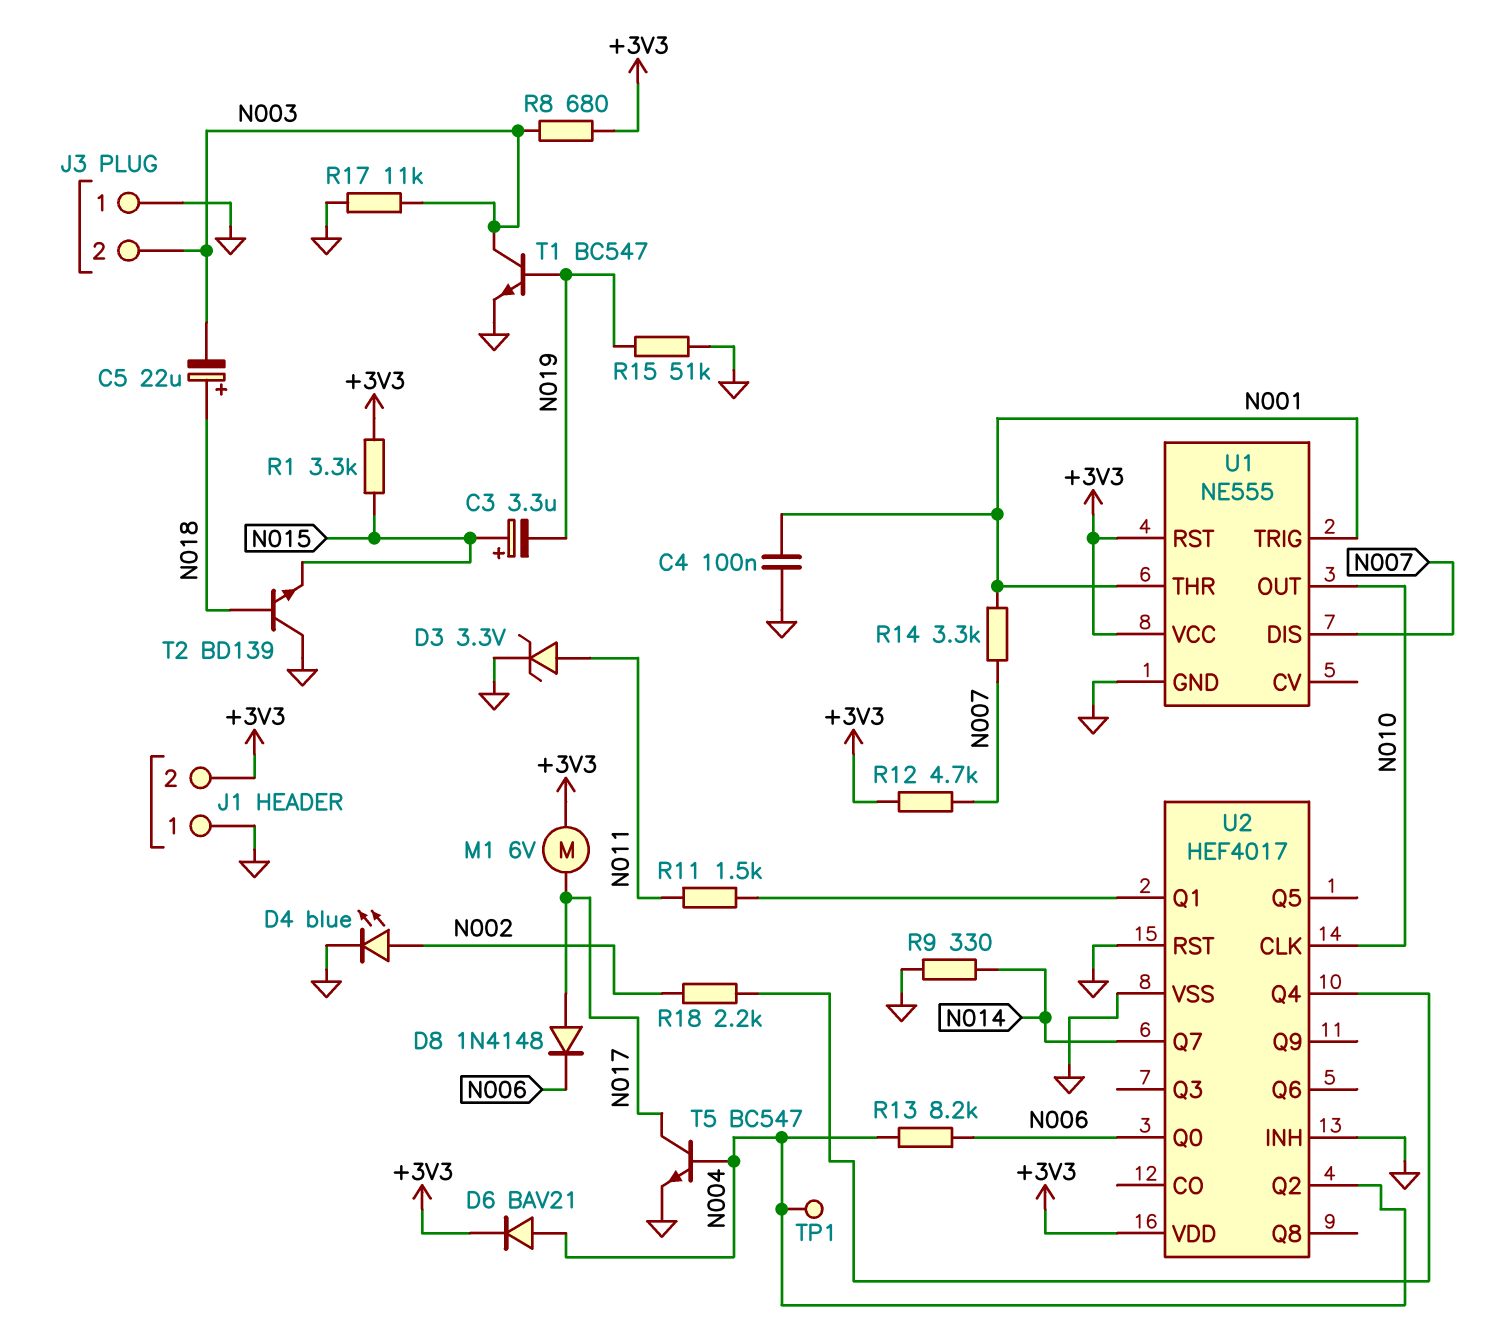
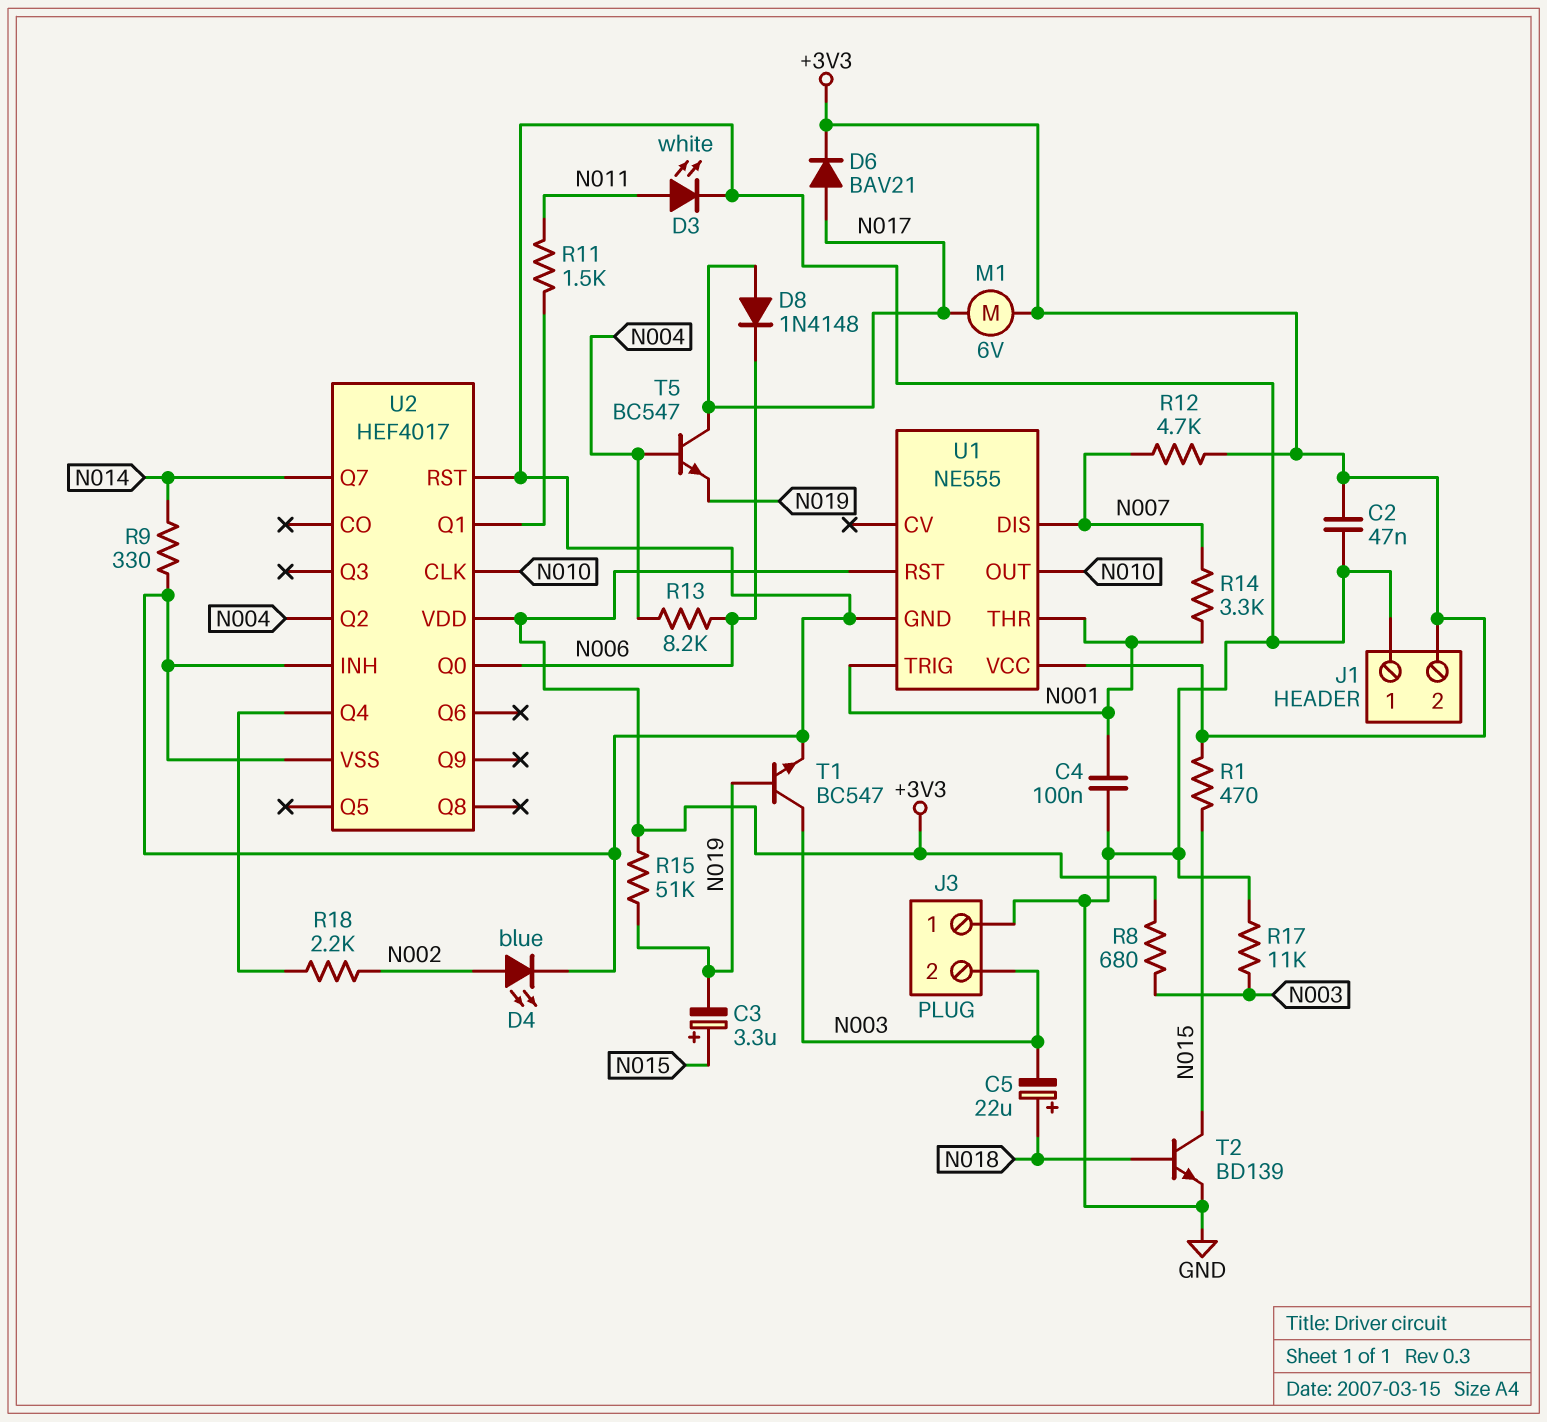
C2: none -> 47nF (+3V3, GND)
D3: zener 3.3V (A N011, K GND) -> LED white (A N011, K GND)
D6: diode BAV21 (A N004, K +3V3) -> diode BAV21 (A N017, K +3V3)
R1: 3.3k (+3V3, N015) -> 470 (+3V3, N015)
R15: 51k (GND, N019) -> 51k (+3V3, N019)
T2: NPN BD139 (B N018, C GND, E N015) -> NPN BD139 (B N018, C N015, E GND)
T5: NPN BC547 (B N004, C N017, E GND) -> NPN BC547 (B N004, C N017, E N019)
TP1: test point (N004) -> none

